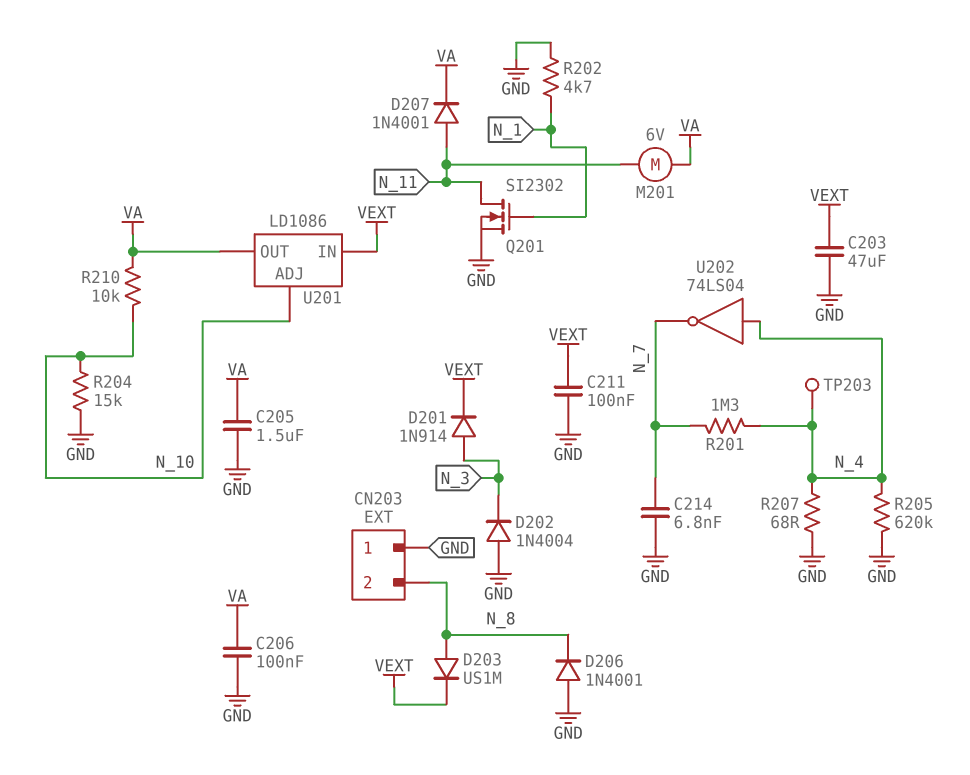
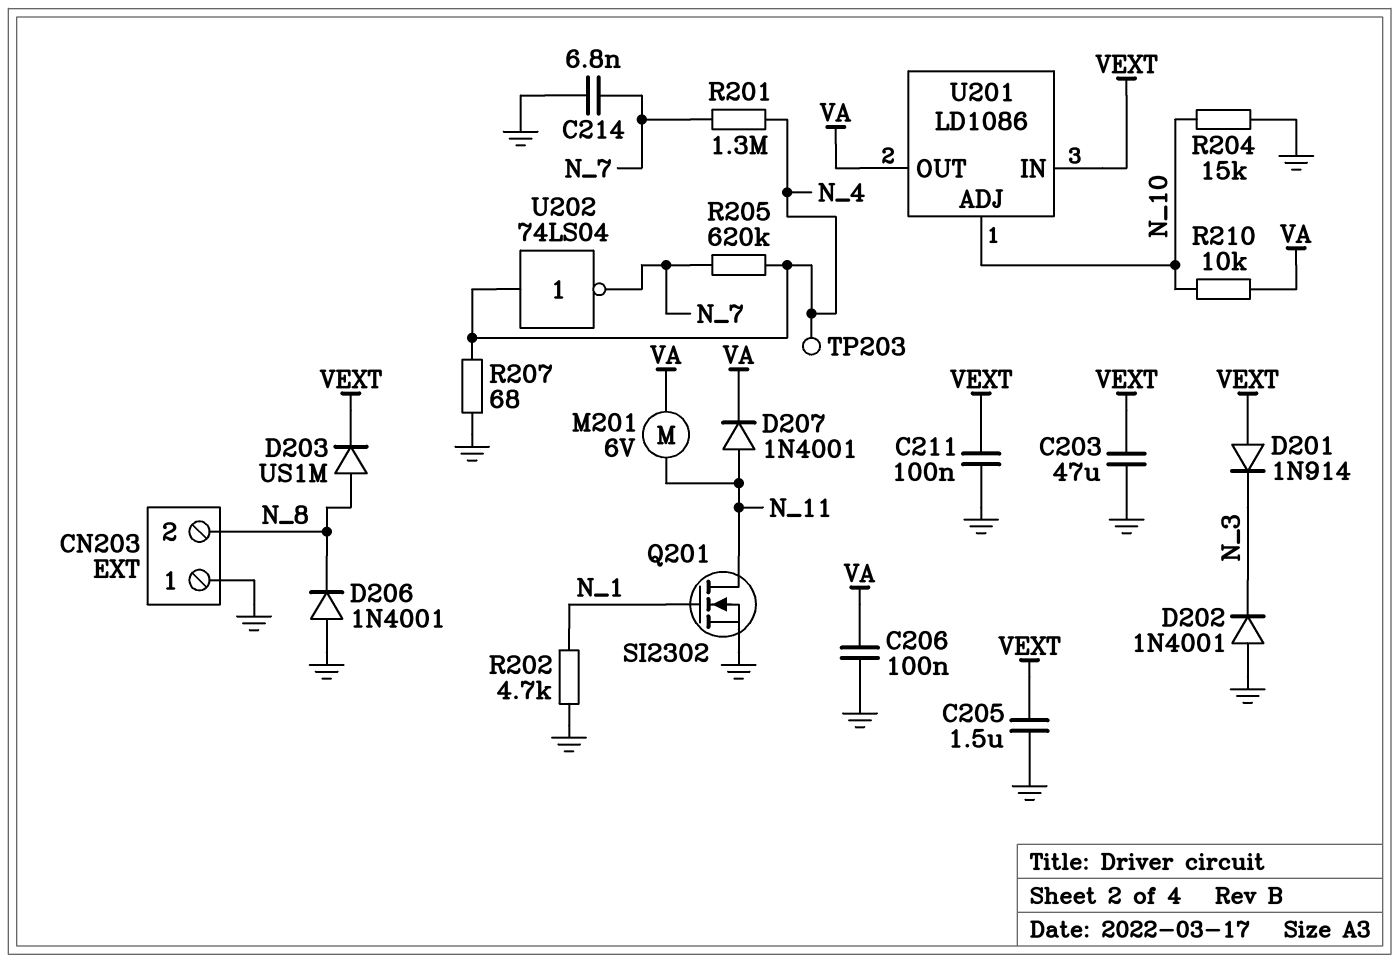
C205: 1.5uF (GND, VA) -> 1.5uF (GND, VEXT)
D201: diode 1N914 (A N_3, K VEXT) -> diode 1N914 (A VEXT, K N_3)
D202: diode 1N4004 (A GND, K N_3) -> diode 1N4001 (A GND, K N_3)
R205: 620k (GND, N_4) -> 620k (N_4, N_7)

